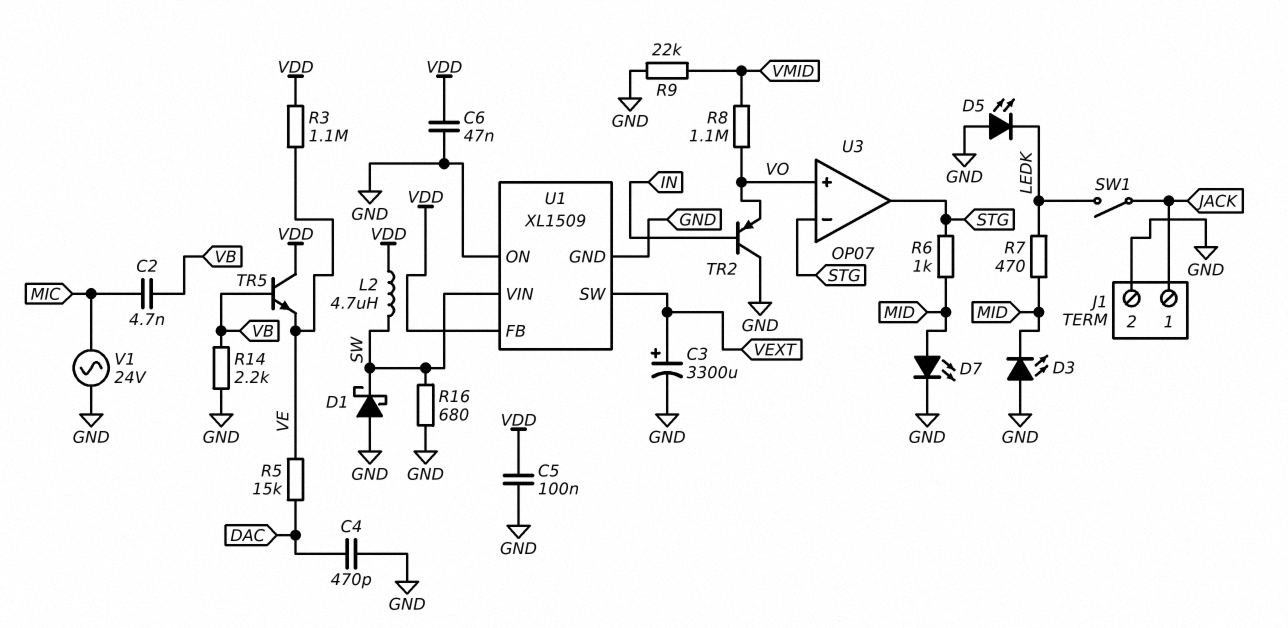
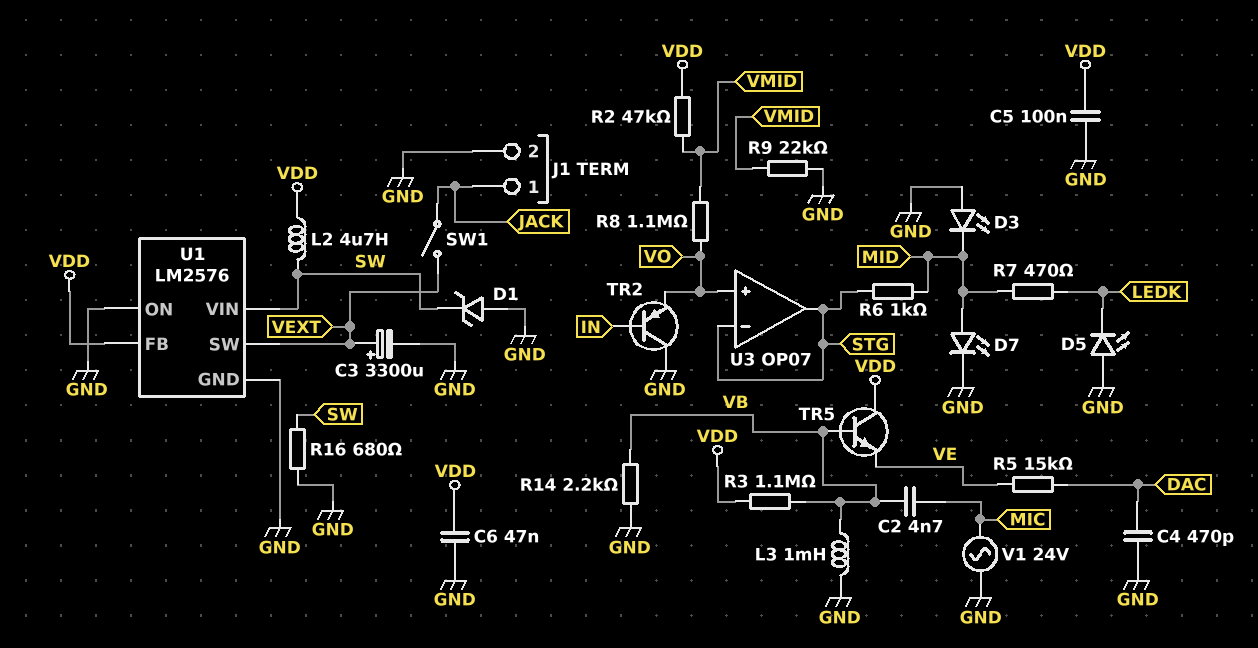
D1: schottky (A GND, K SW) -> zener (A GND, K SW)
L3: none -> 1mH (GND, VB)
R2: none -> 47k (VDD, VMID)
R3: 1.1M (VDD, VE) -> 1.1M (VB, VDD)
SW1: switch (JACK, LEDK) -> switch (JACK, VEXT)
U1: XL1509 -> LM2576

